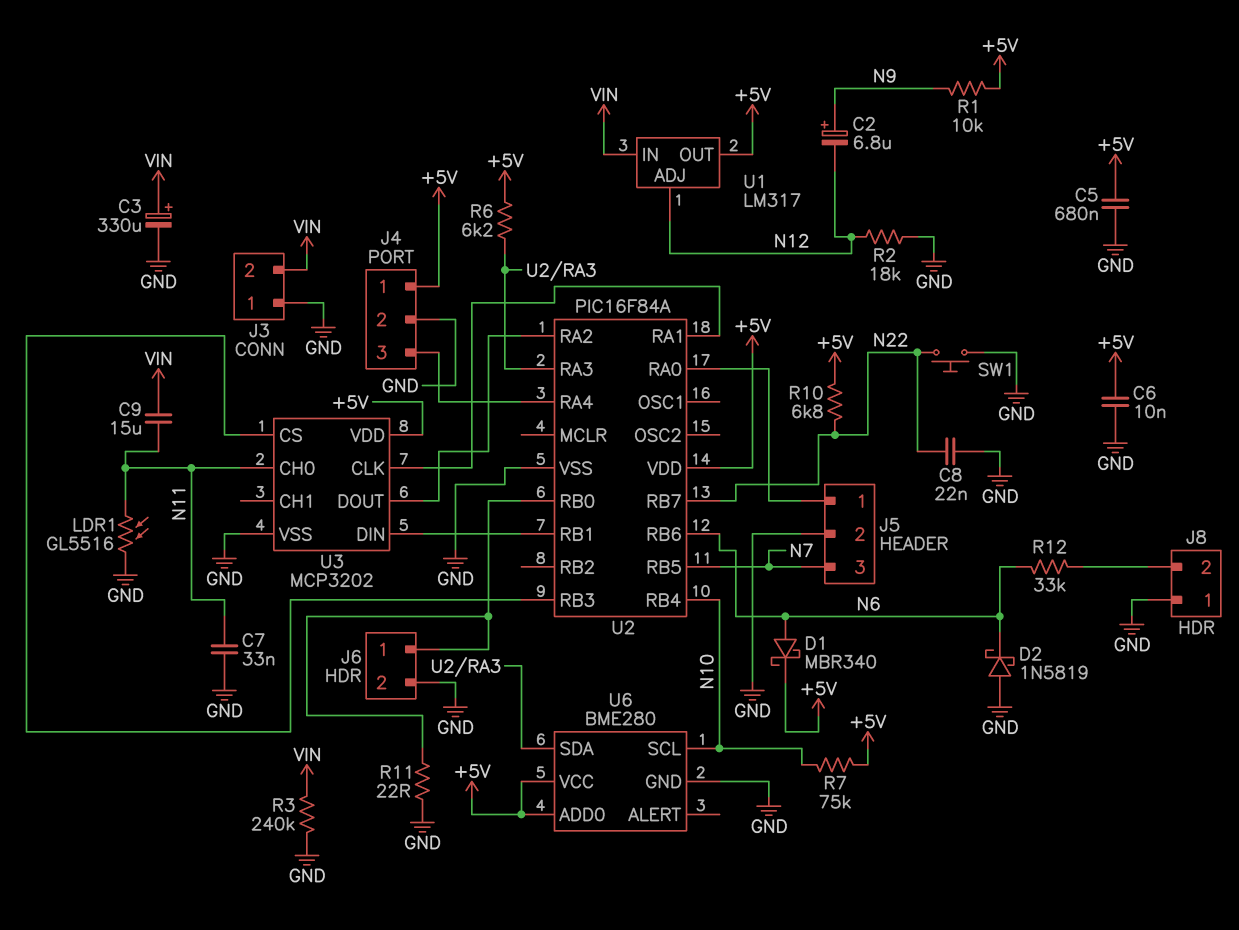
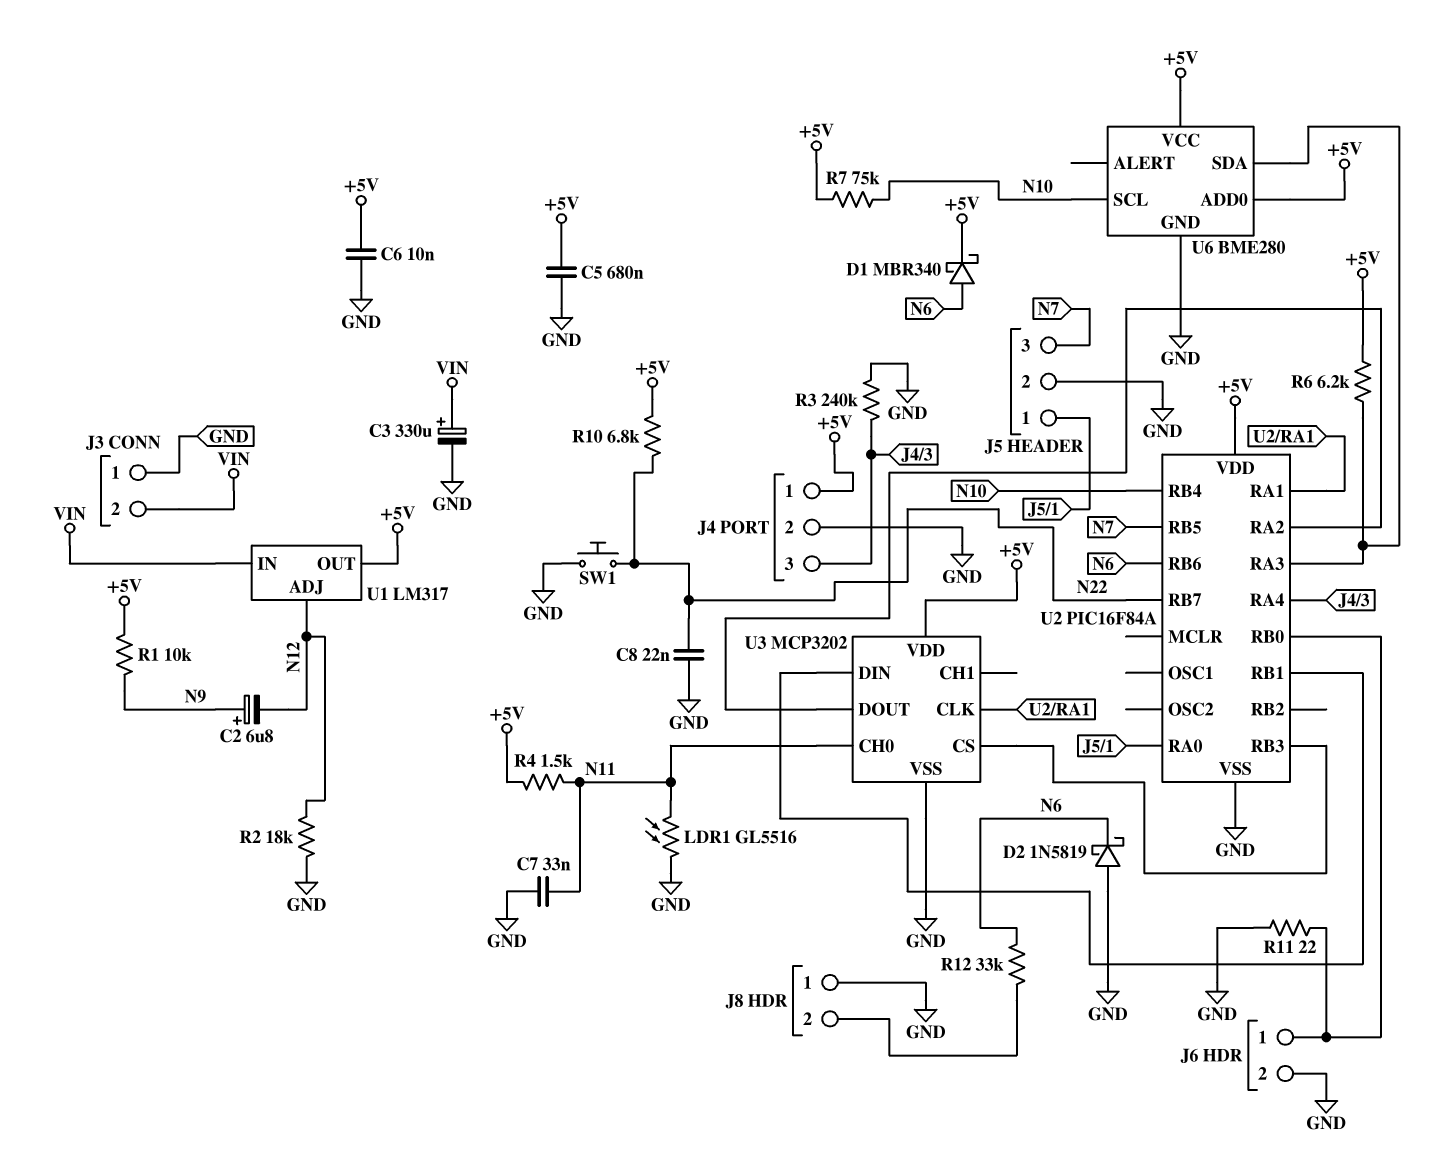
C9: 15uF (N11, VIN) -> none
R3: 240k (GND, VIN) -> 240k (GND, J4/3)
R4: none -> 1.5k (+5V, N11)

